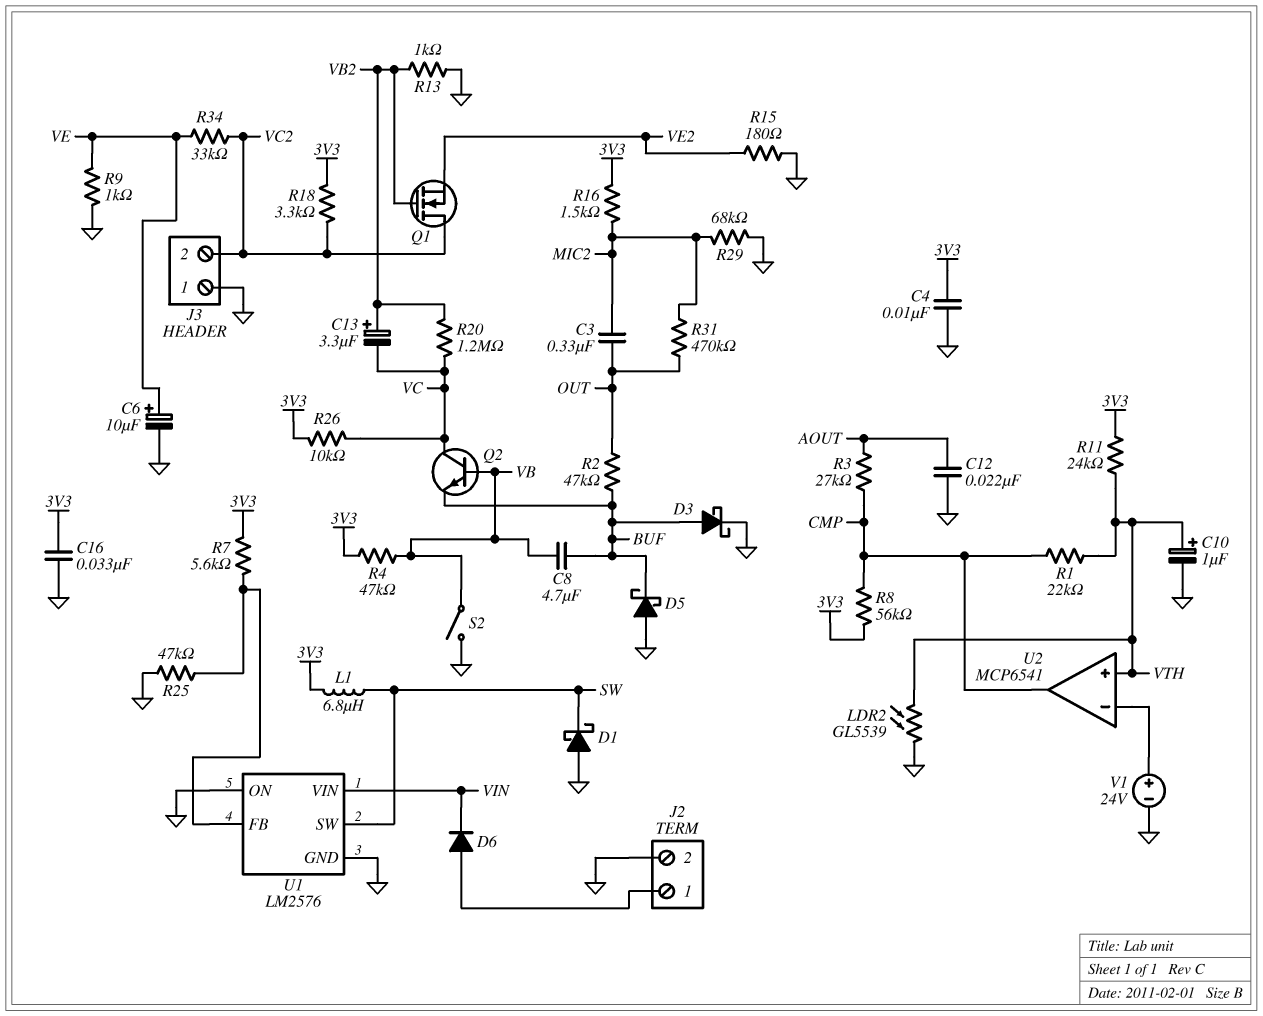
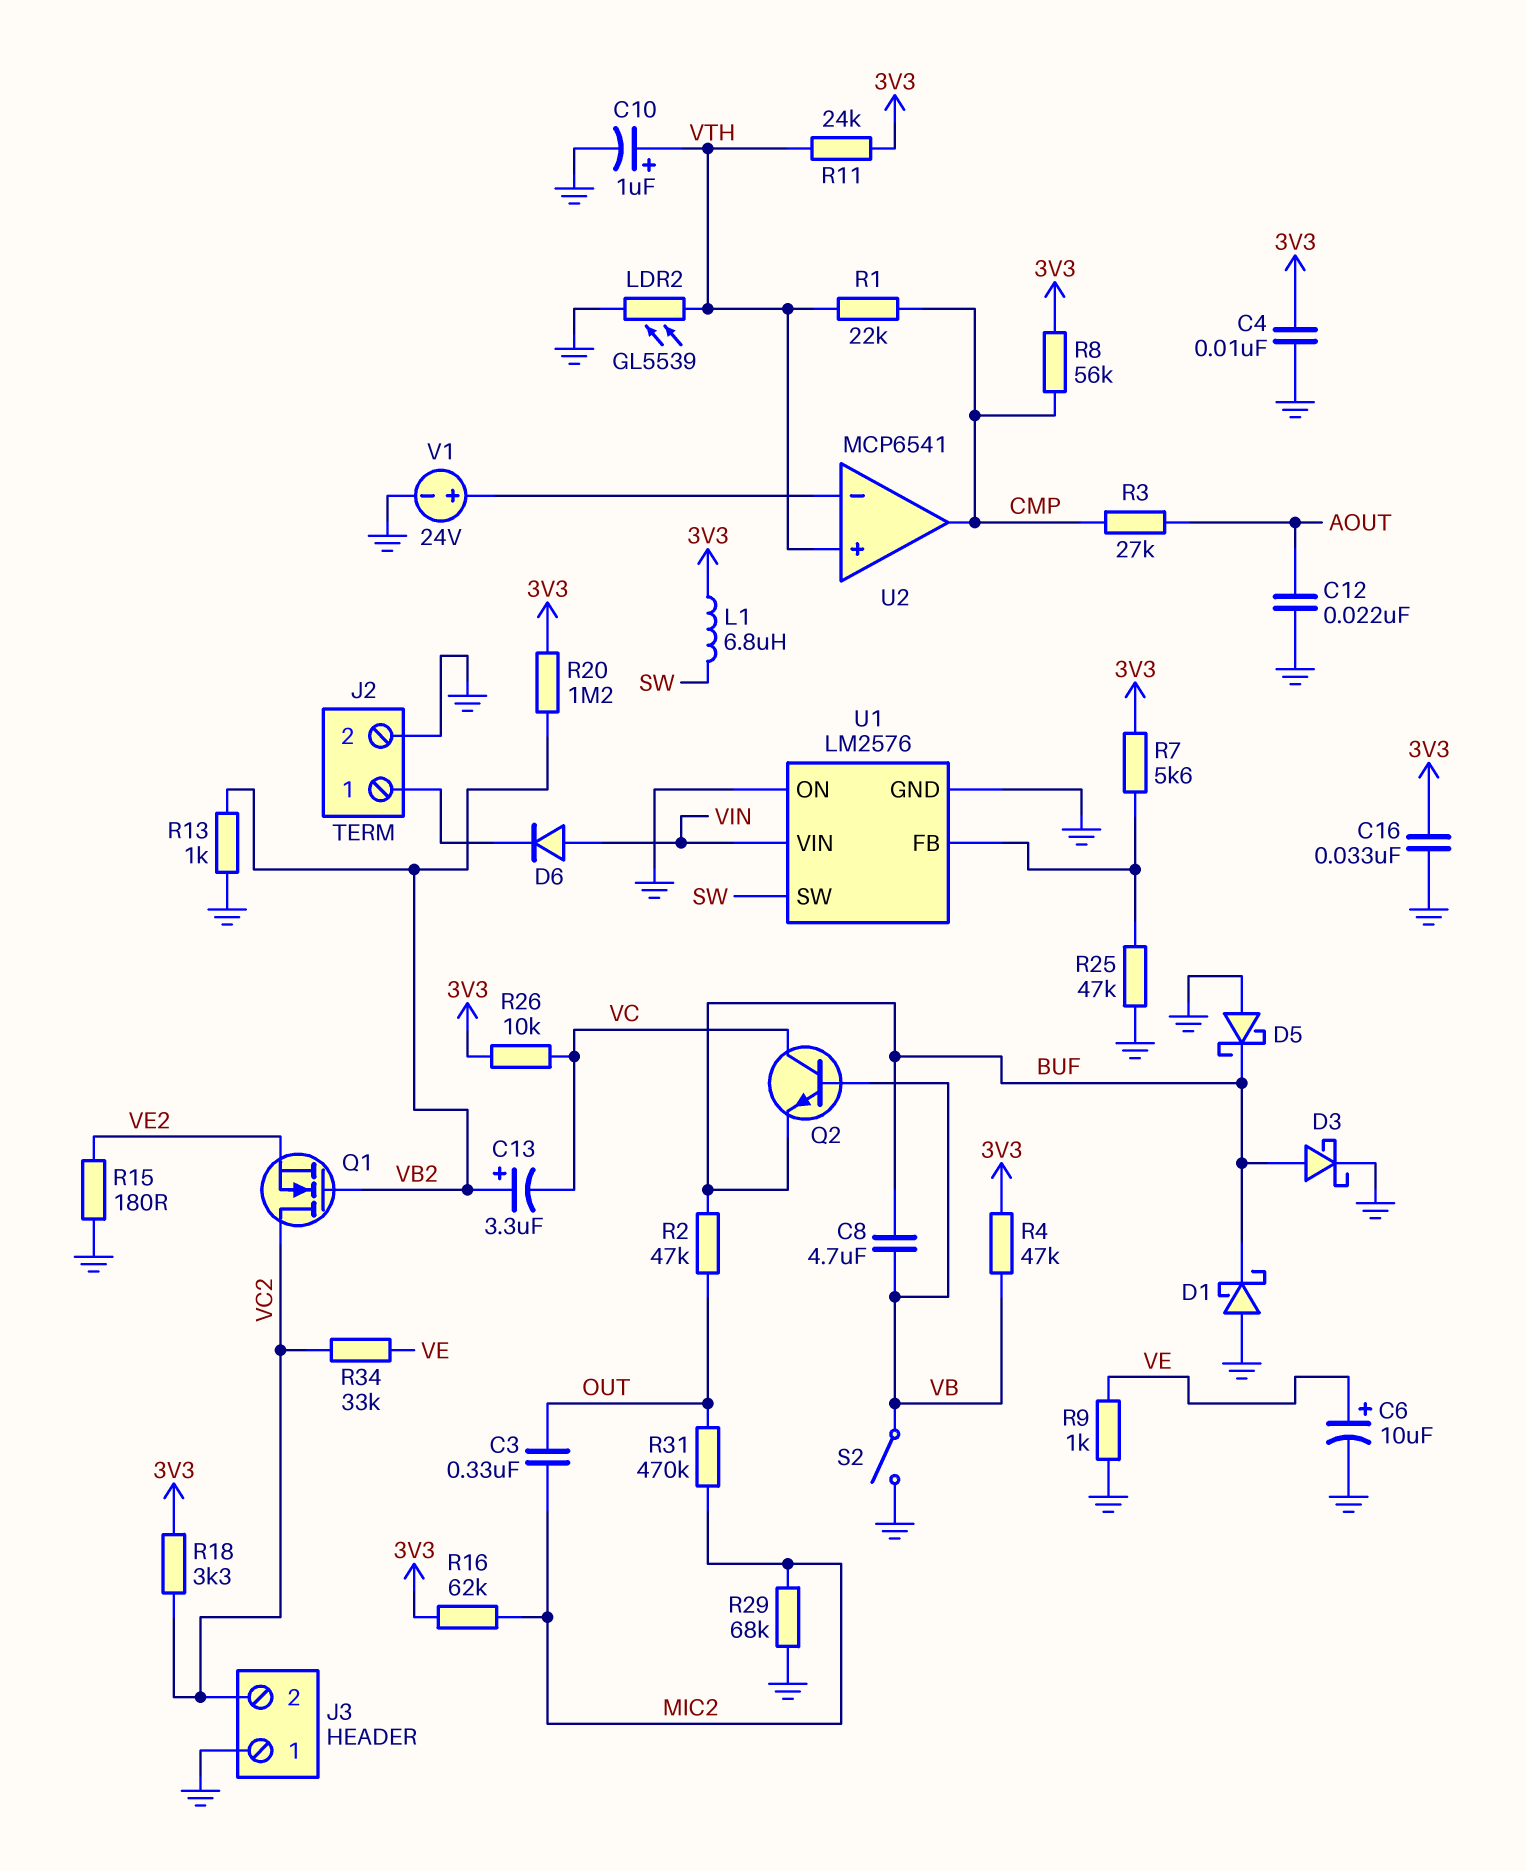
D1: schottky (A GND, K SW) -> schottky (A GND, K BUF)
D6: diode (A J2/1, K VIN) -> diode (A VIN, K J2/1)
R16: 1.5k (3V3, MIC2) -> 62k (3V3, MIC2)
R20: 1.2M (VB2, VC) -> 1.2M (3V3, VB2)

